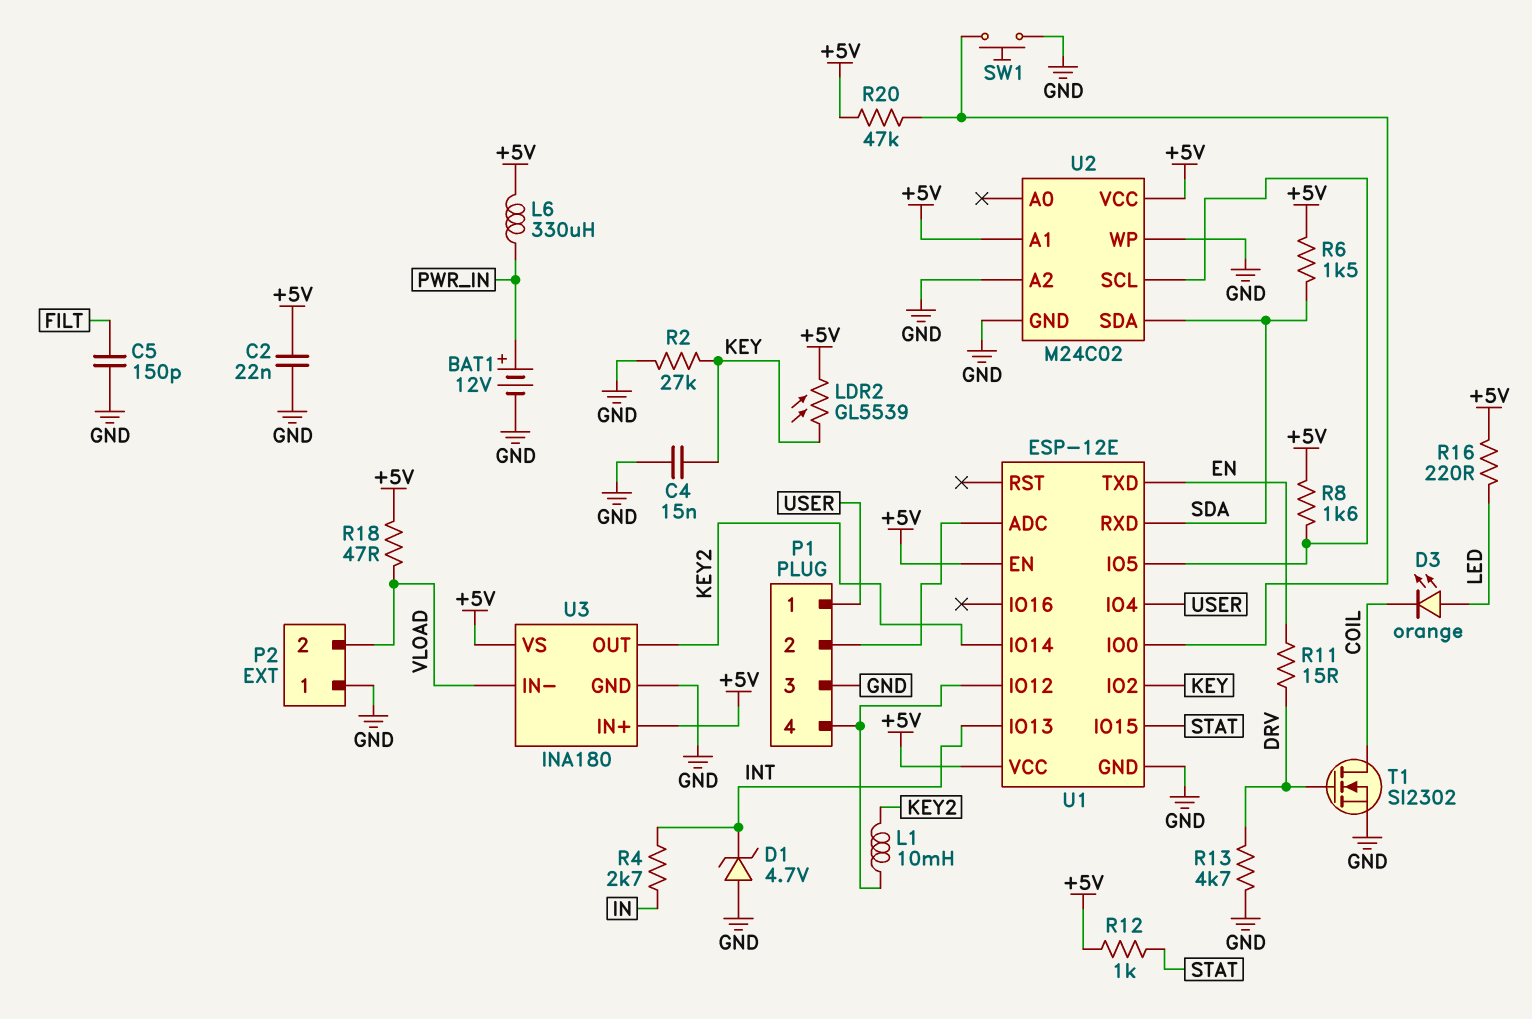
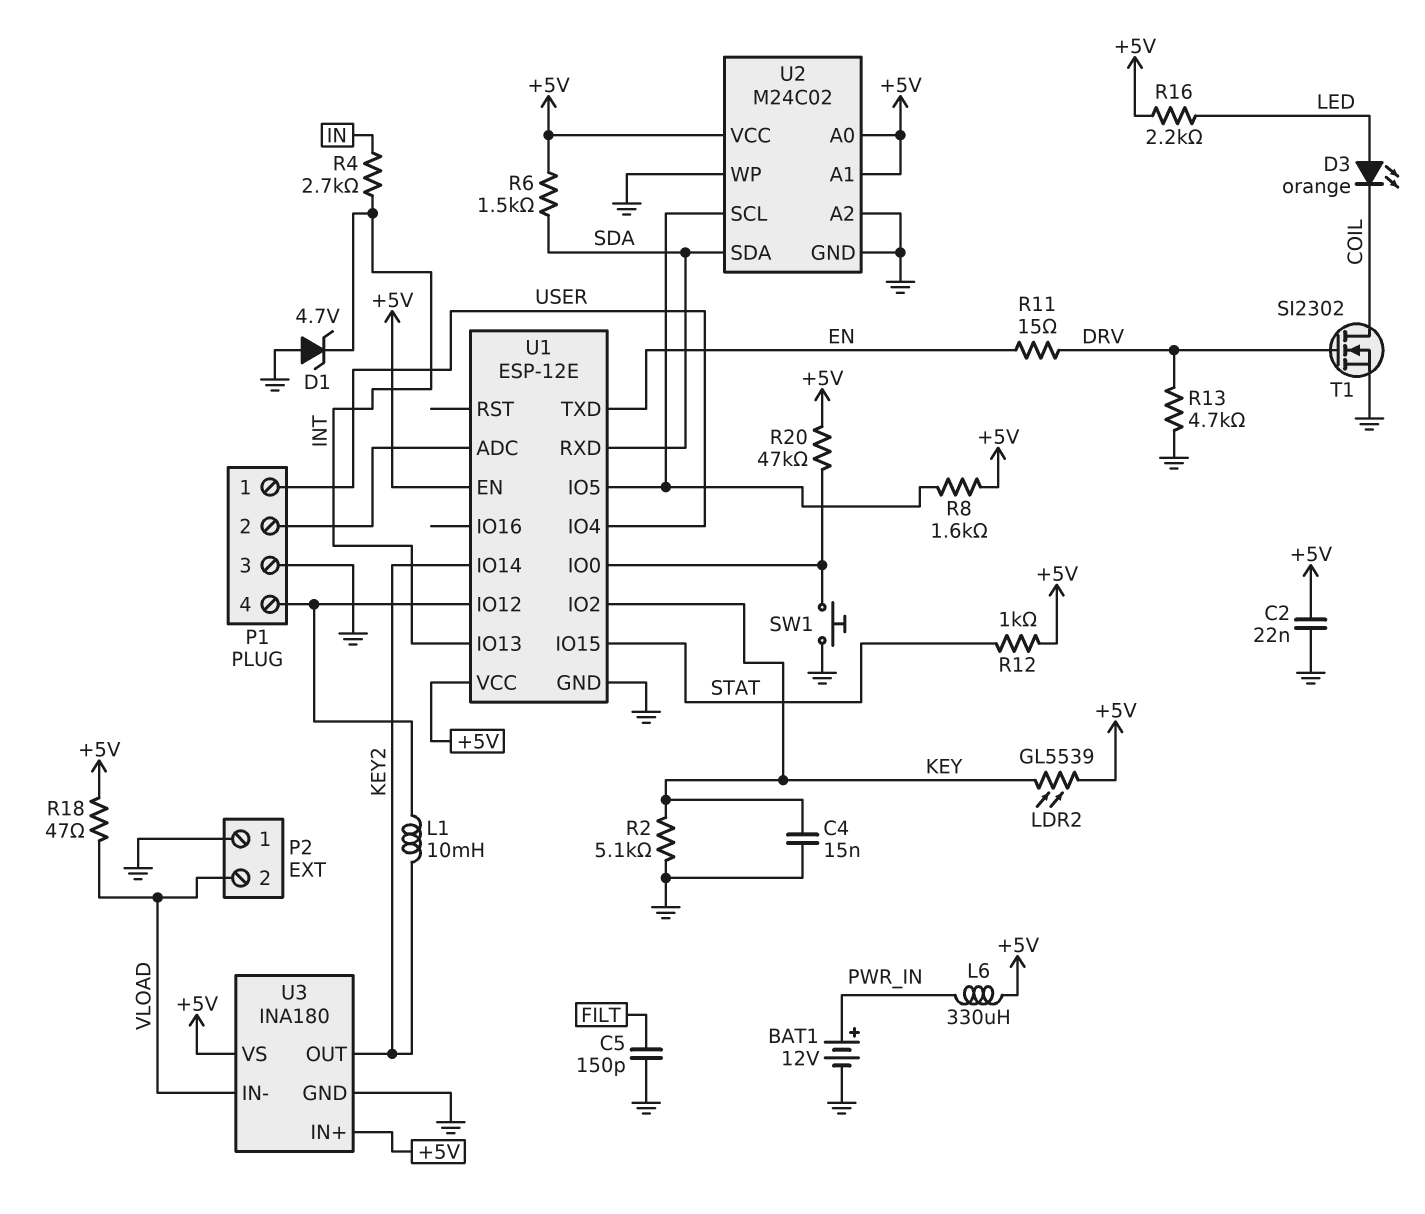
R2: 27k (GND, KEY) -> 5.1k (GND, KEY)
R16: 220 (+5V, LED) -> 2.2k (+5V, LED)
U2 pin A0: none -> +5V

